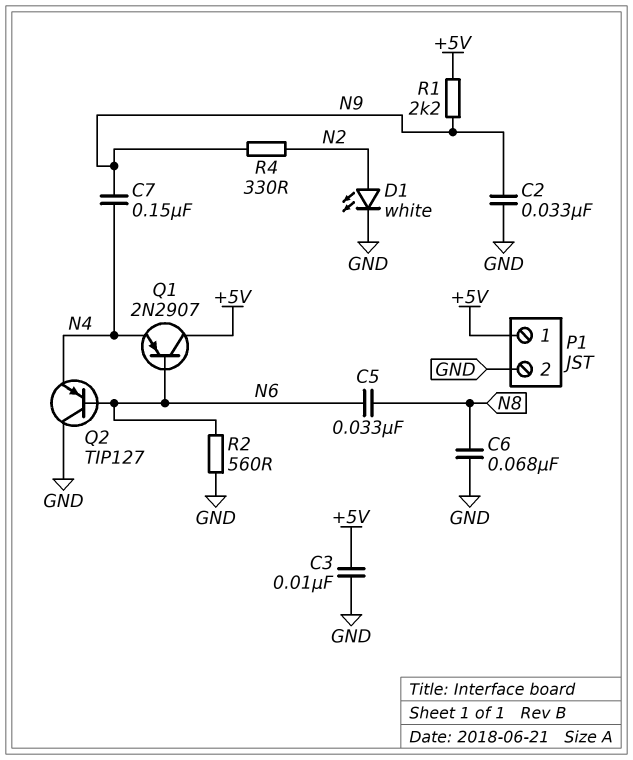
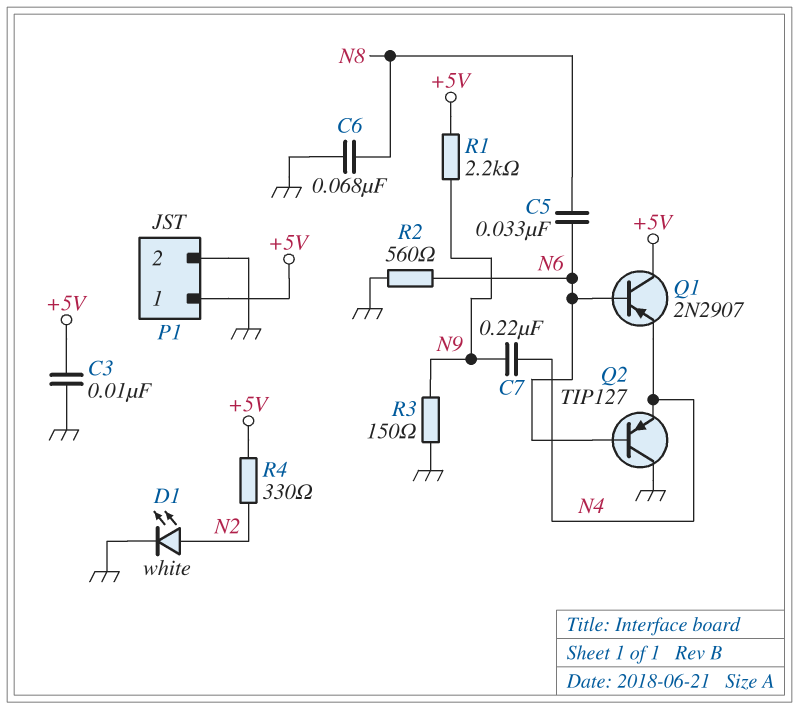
C2: 33nF (GND, N9) -> none
C7: 150nF (N4, N9) -> 220nF (N4, N9)
R3: none -> 150 (GND, N9)
R4: 330 (N2, N9) -> 330 (+5V, N2)

